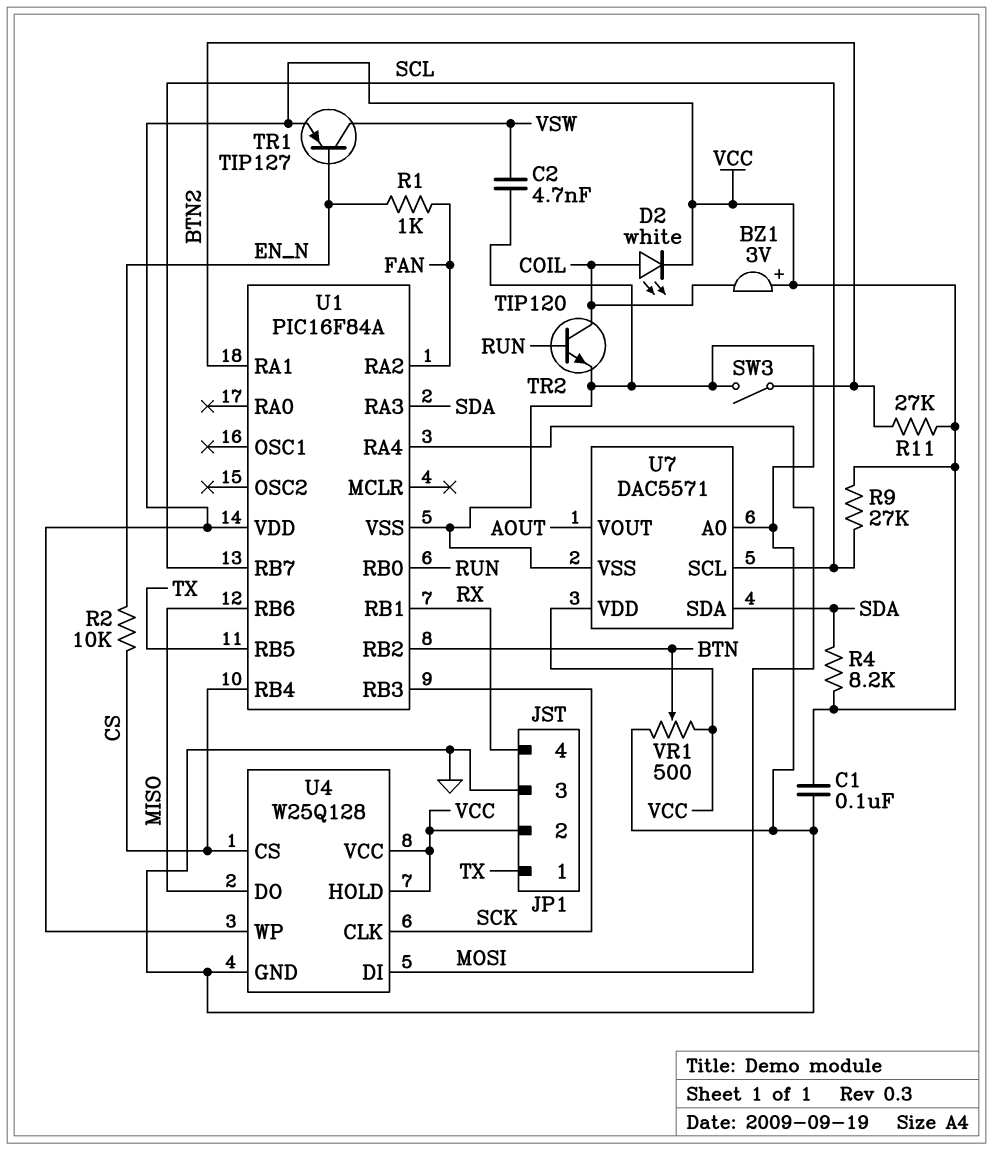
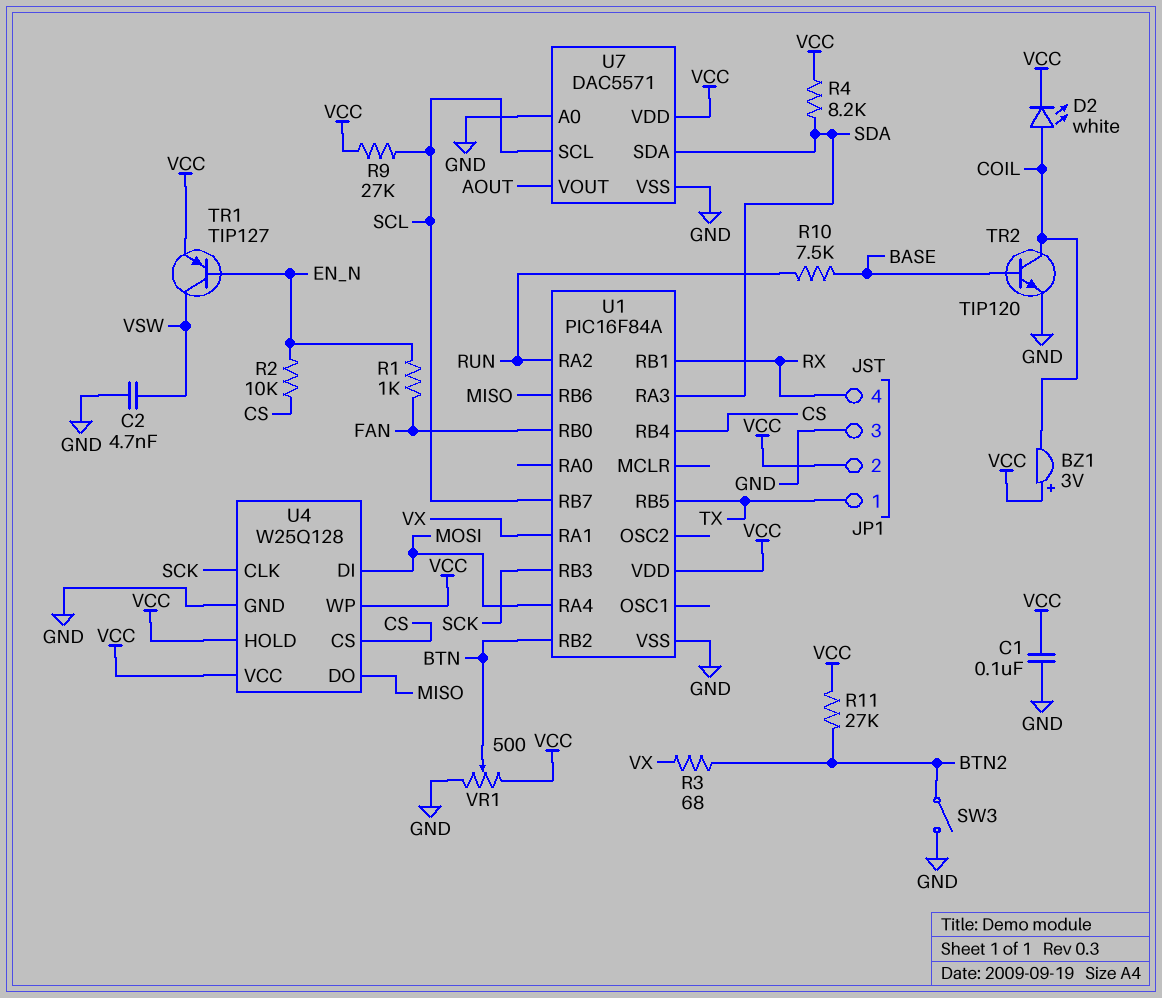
R3: none -> 68 (BTN2, VX)
R10: none -> 7.5k (BASE, RUN)
TR2: NPN TIP120 (B RUN, C COIL, E GND) -> NPN TIP120 (B BASE, C COIL, E GND)
U1 pin RA1: BTN2 -> VX
U1 pin RA2: FAN -> RUN
U1 pin RB0: RUN -> FAN

